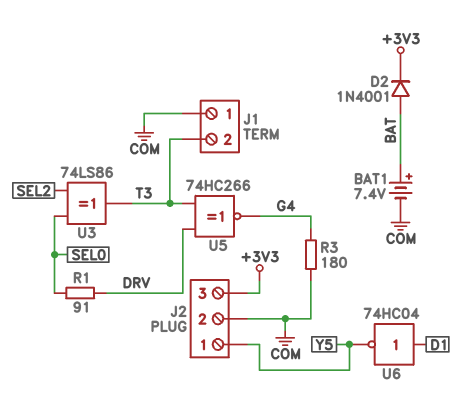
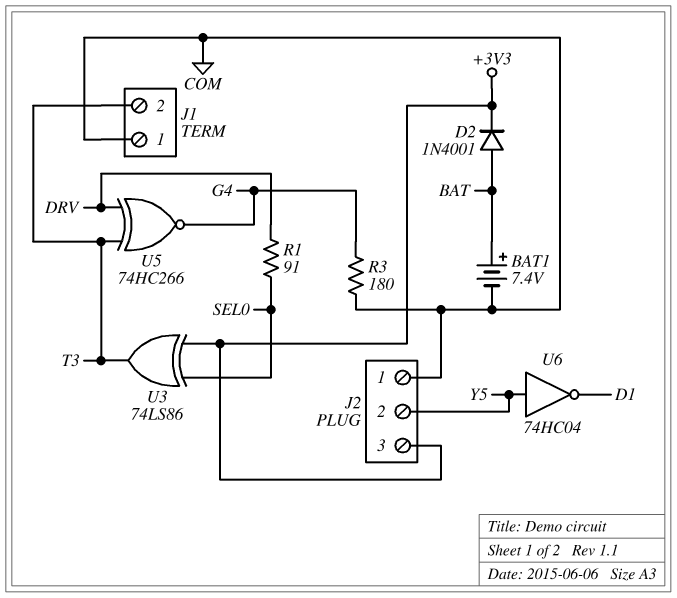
J2 pin 1: Y5 -> COM
J2 pin 2: COM -> Y5
U3: XOR 74LS86 (in SEL0, in SEL2, out T3) -> XOR 74LS86 (in +3V3, in SEL0, out T3)
U6: NOT 74HC04 (in D1, out Y5) -> NOT 74HC04 (in Y5, out D1)

